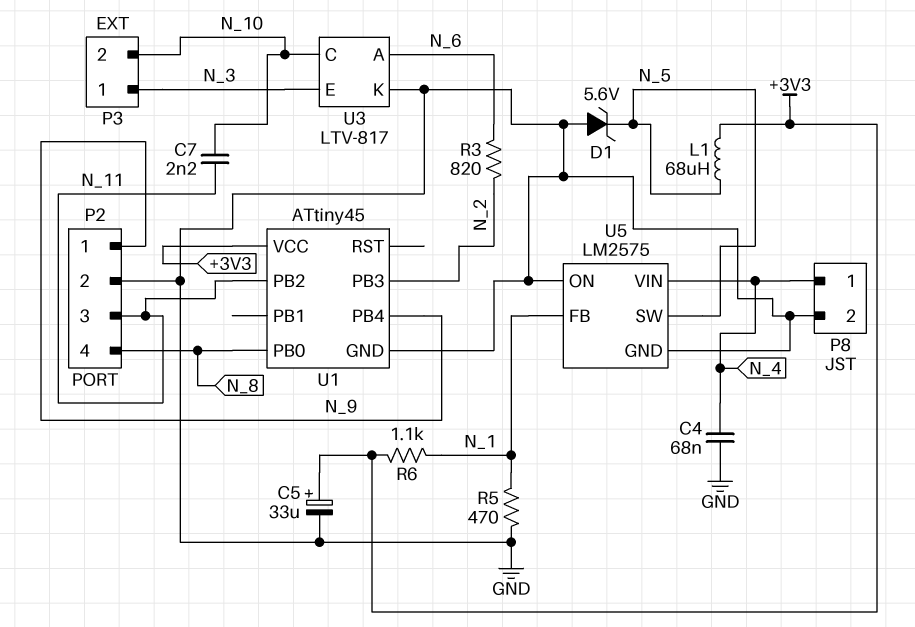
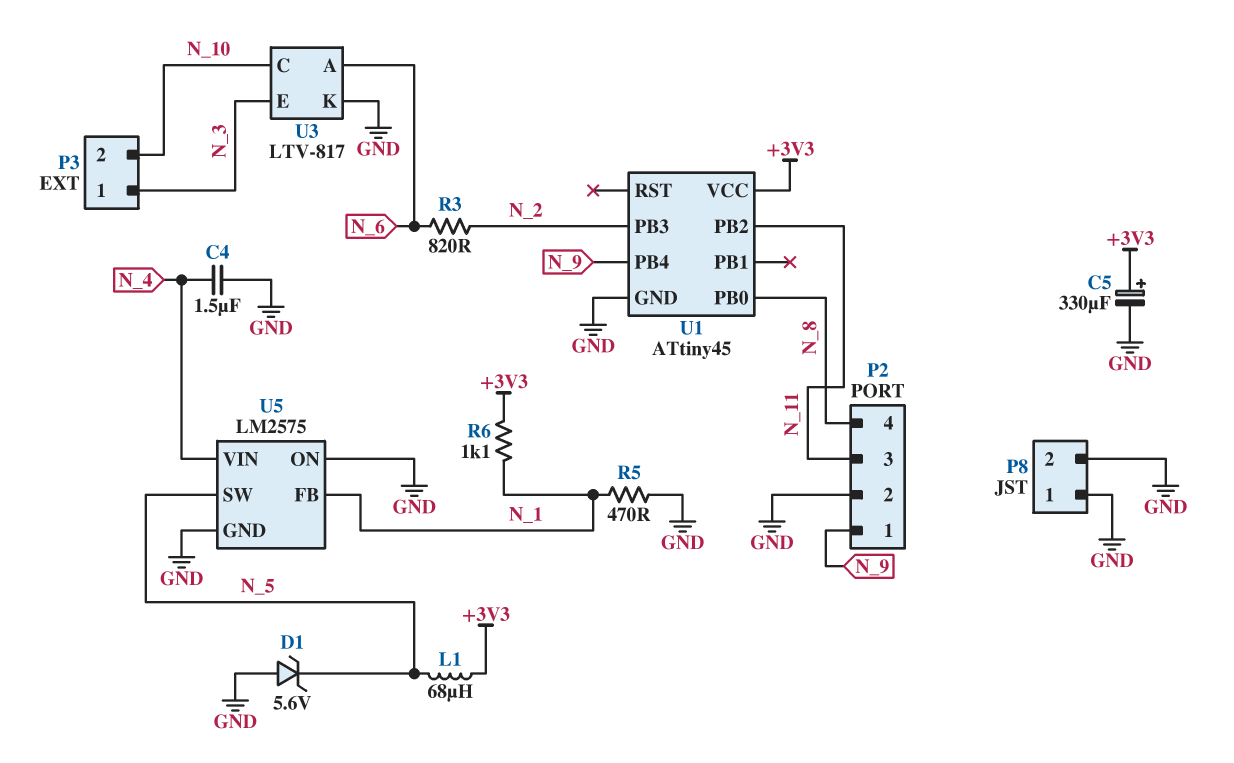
C4: 68nF (GND, N_4) -> 1.5uF (GND, N_4)
C5: 33uF (plus +3V3, minus GND) -> 330uF (plus +3V3, minus GND)
C7: 2.2nF (N_10, N_11) -> none
P8 pin 1: N_4 -> GND

